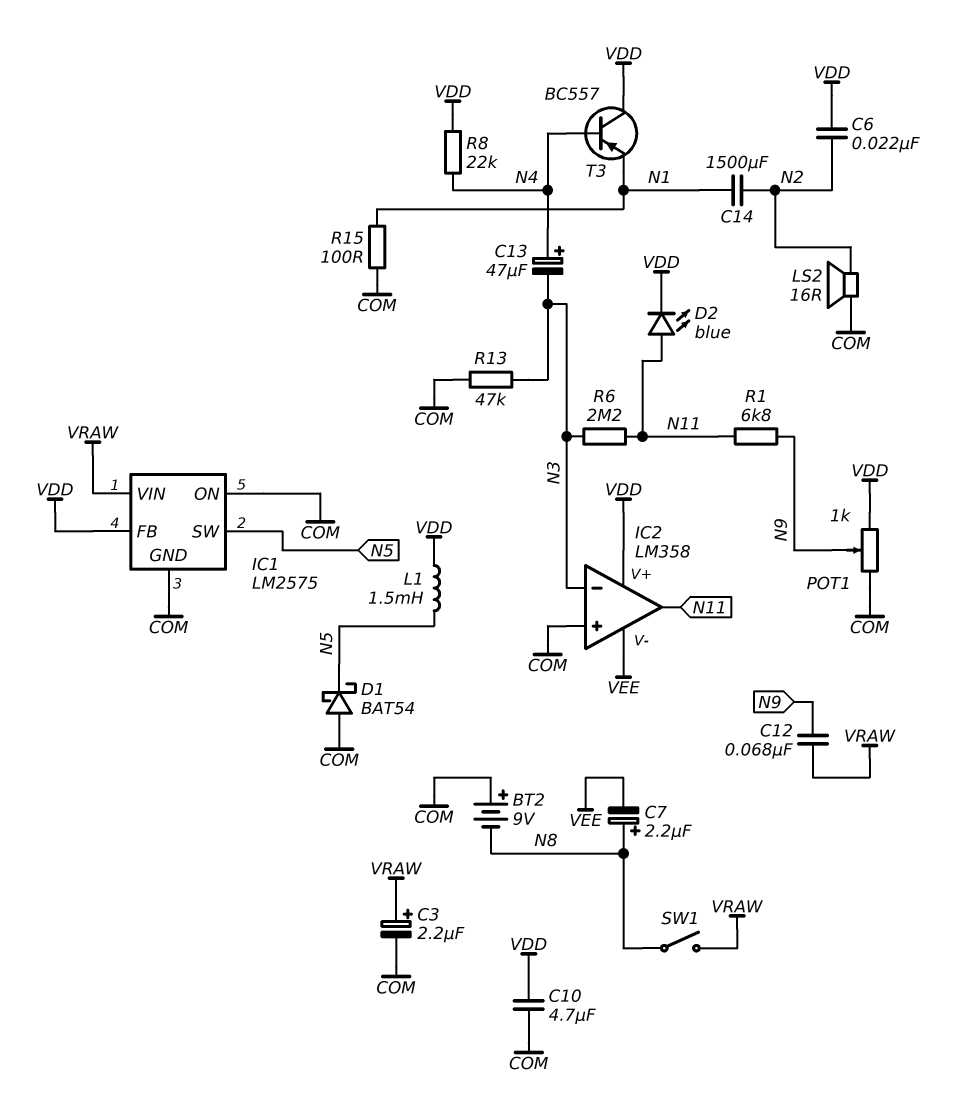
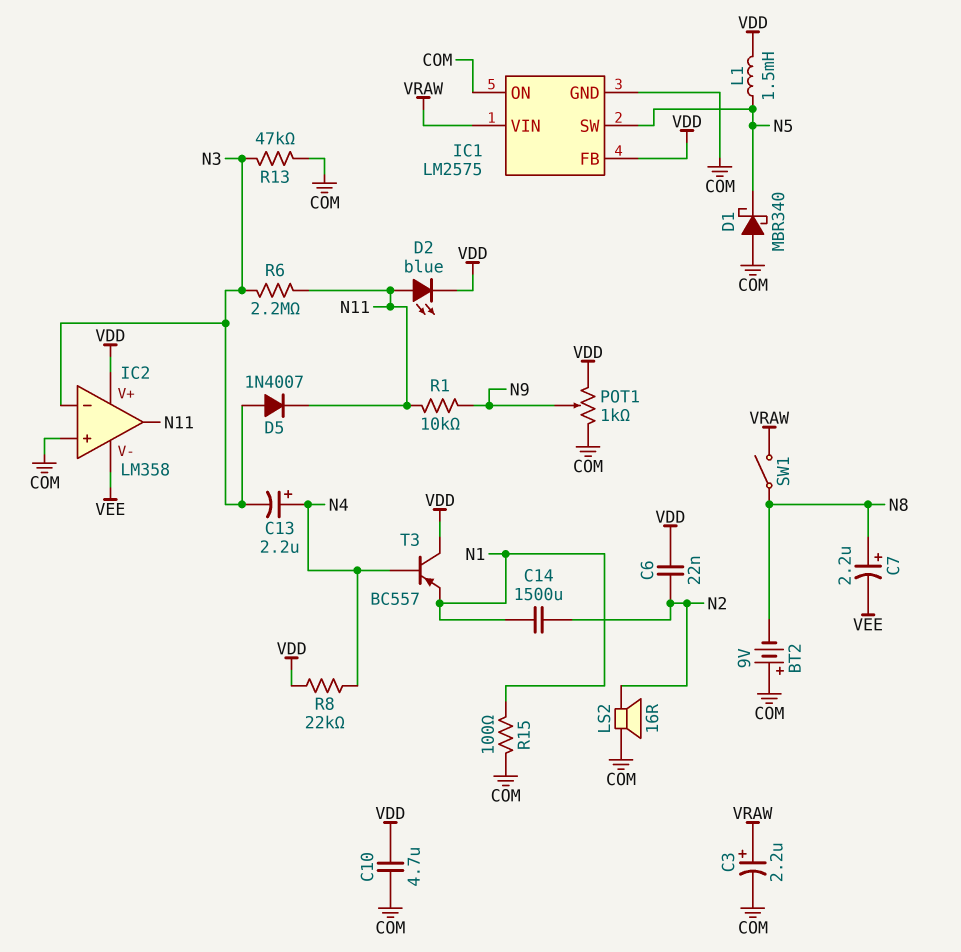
C12: 68nF (N9, VRAW) -> none
C13: 47uF (plus N4, minus N3) -> 2.2uF (plus N4, minus N3)
D1: schottky BAT54 (A COM, K N5) -> schottky MBR340 (A COM, K N5)
D5: none -> diode 1N4007 (A N3, K N11)
R1: 6.8k (N9, N11) -> 10k (N9, N11)

